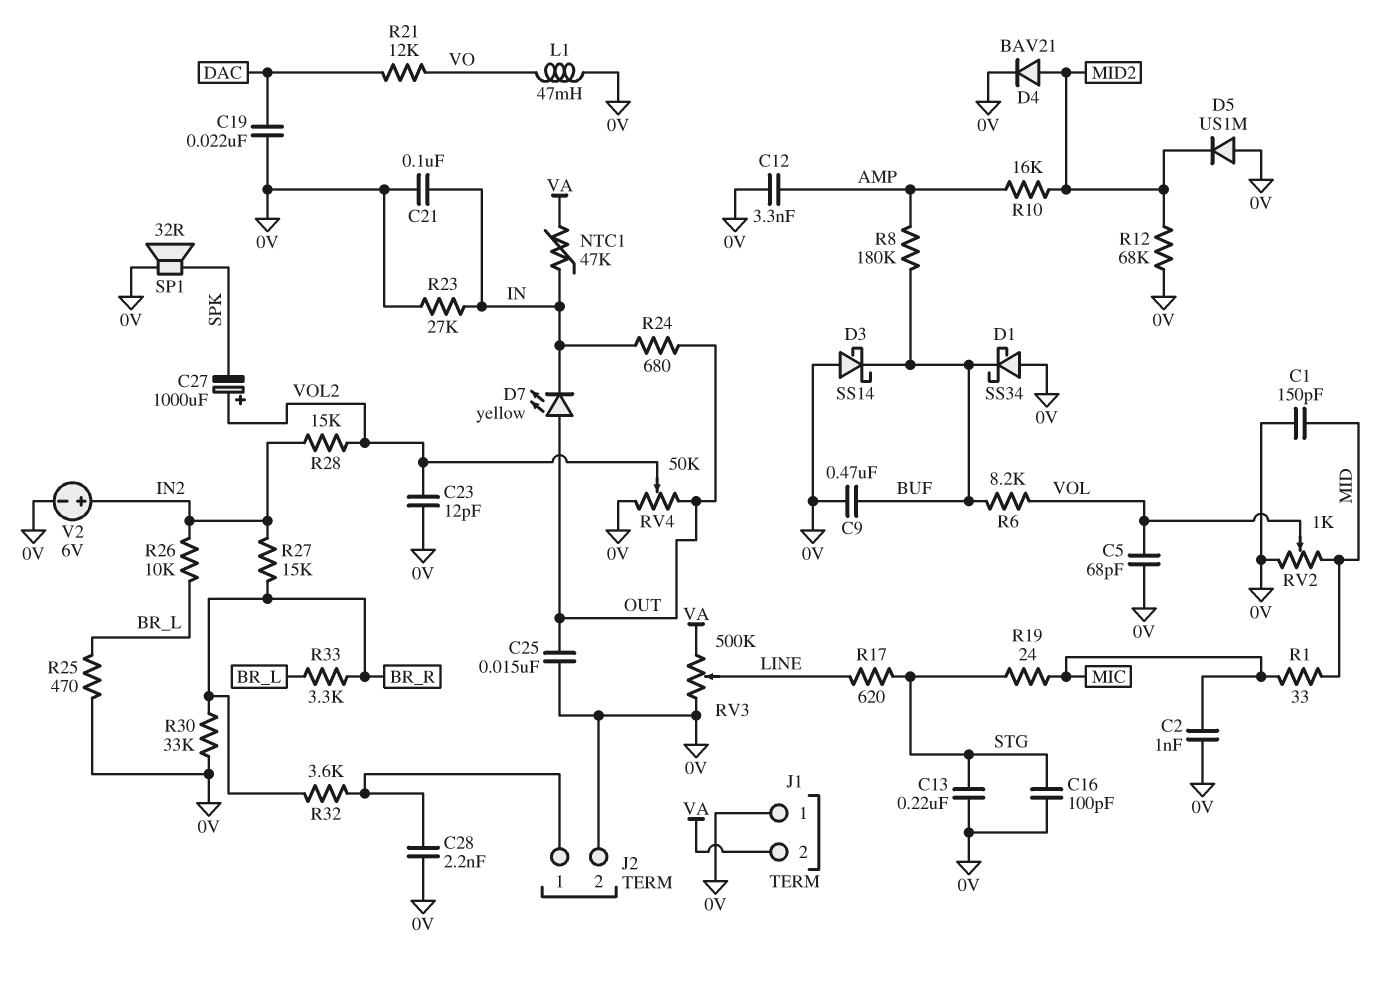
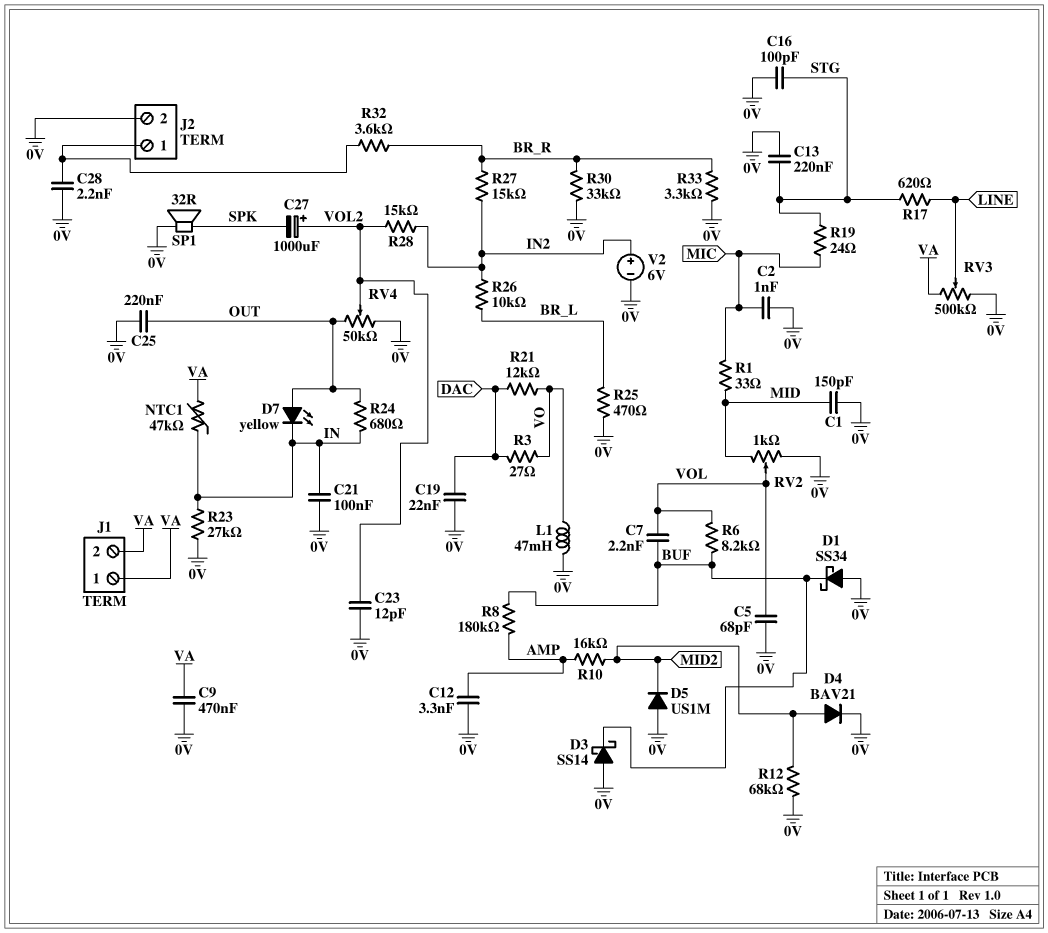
C7: none -> 2.2nF (BUF, VOL)
C9: 470nF (0V, BUF) -> 470nF (0V, VA)
C25: 15nF (0V, OUT) -> 220nF (0V, OUT)
J1 pin 1: 0V -> VA
R3: none -> 27 (DAC, VO)
R33: 3.3k (BR_L, BR_R) -> 3.3k (0V, BR_R)

